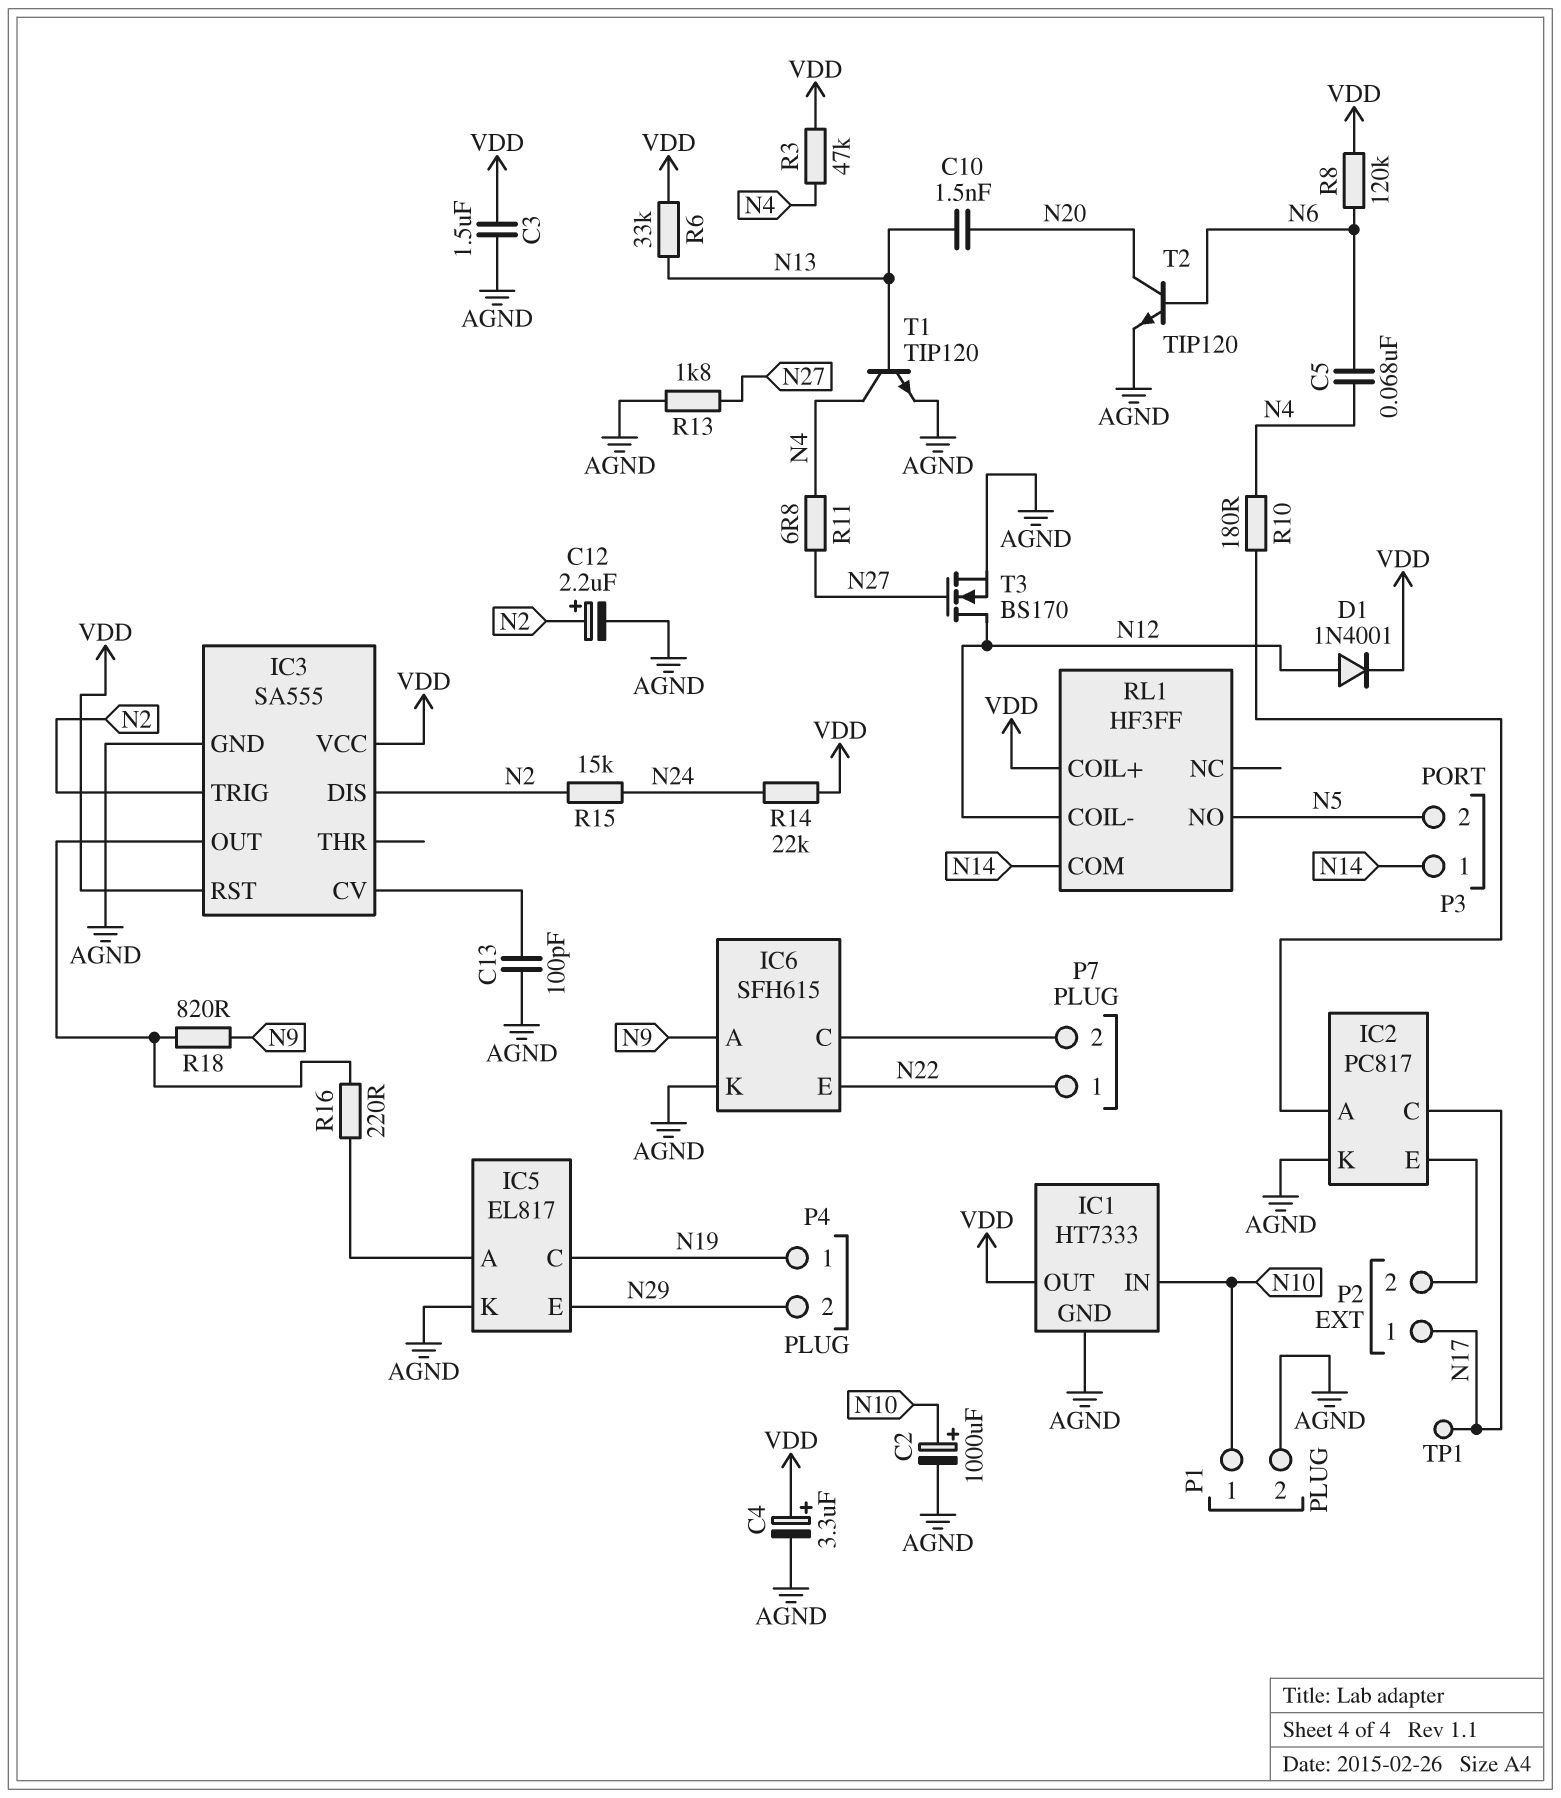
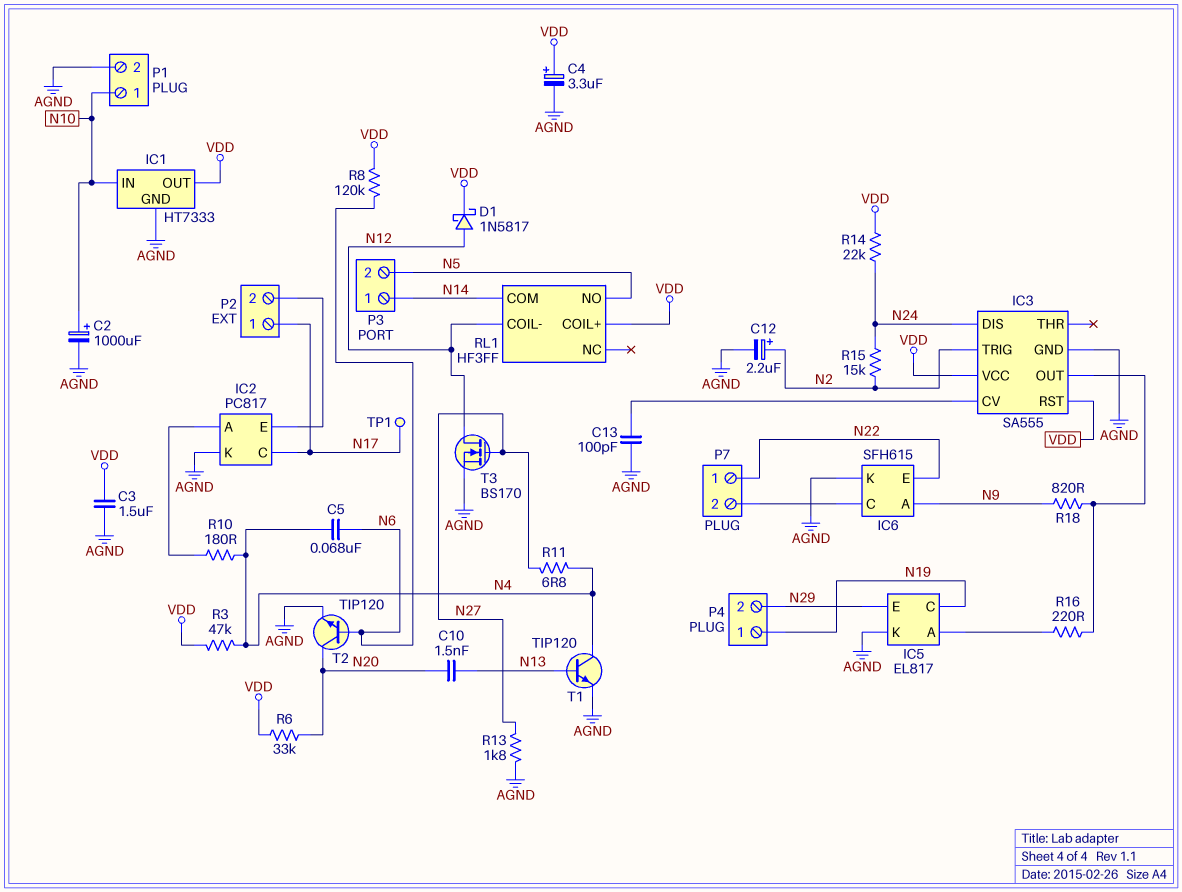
D1: diode 1N4001 (A N12, K VDD) -> schottky 1N5817 (A N12, K VDD)
IC3 pin DIS: N2 -> N24
R6: 33k (N13, VDD) -> 33k (N20, VDD)

